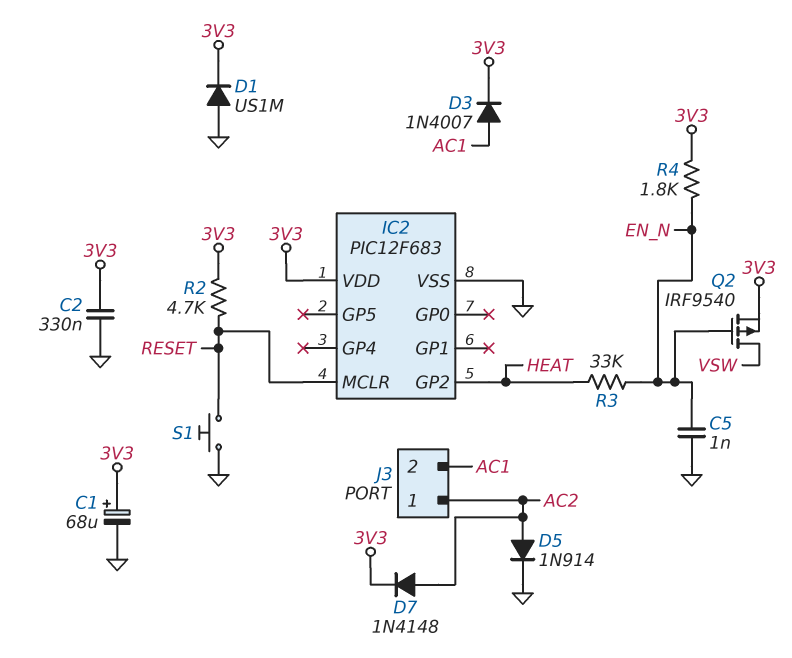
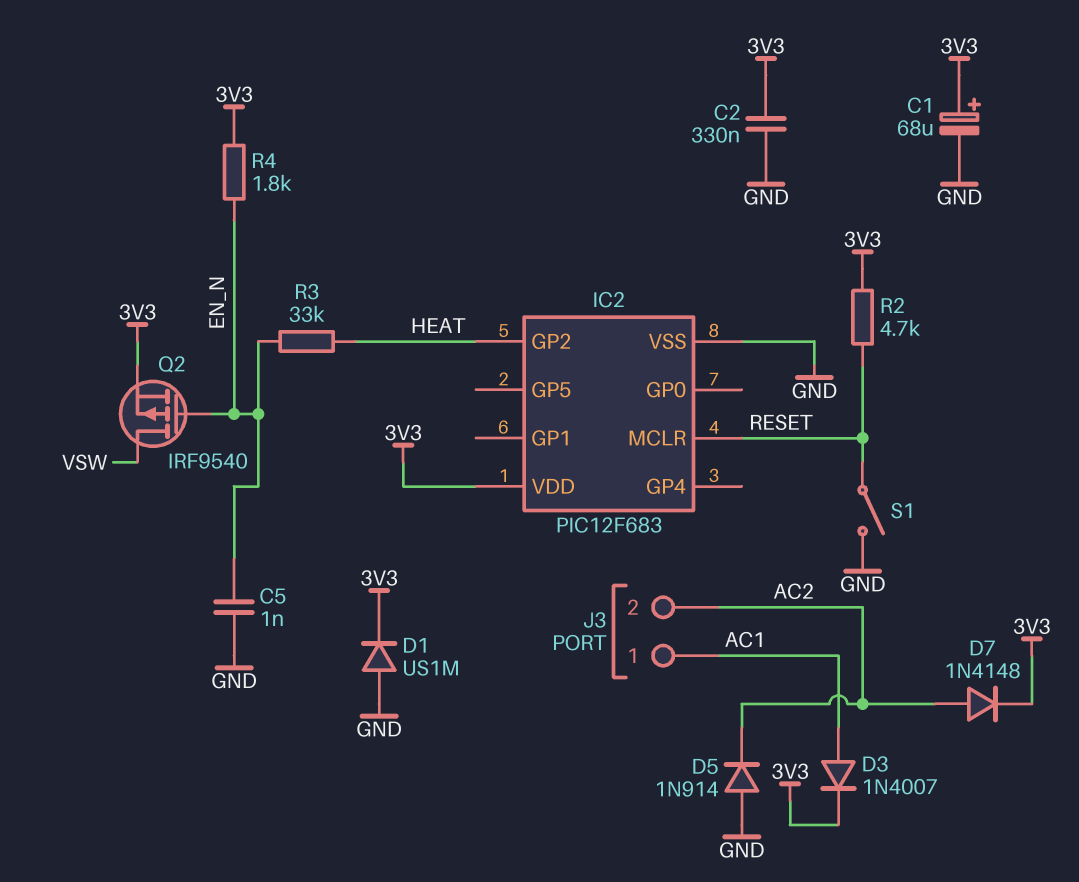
D5: diode 1N914 (A AC2, K GND) -> diode 1N914 (A GND, K AC2)
J3 pin 1: AC2 -> AC1
J3 pin 2: AC1 -> AC2
S1: button (GND, RESET) -> switch (GND, RESET)

